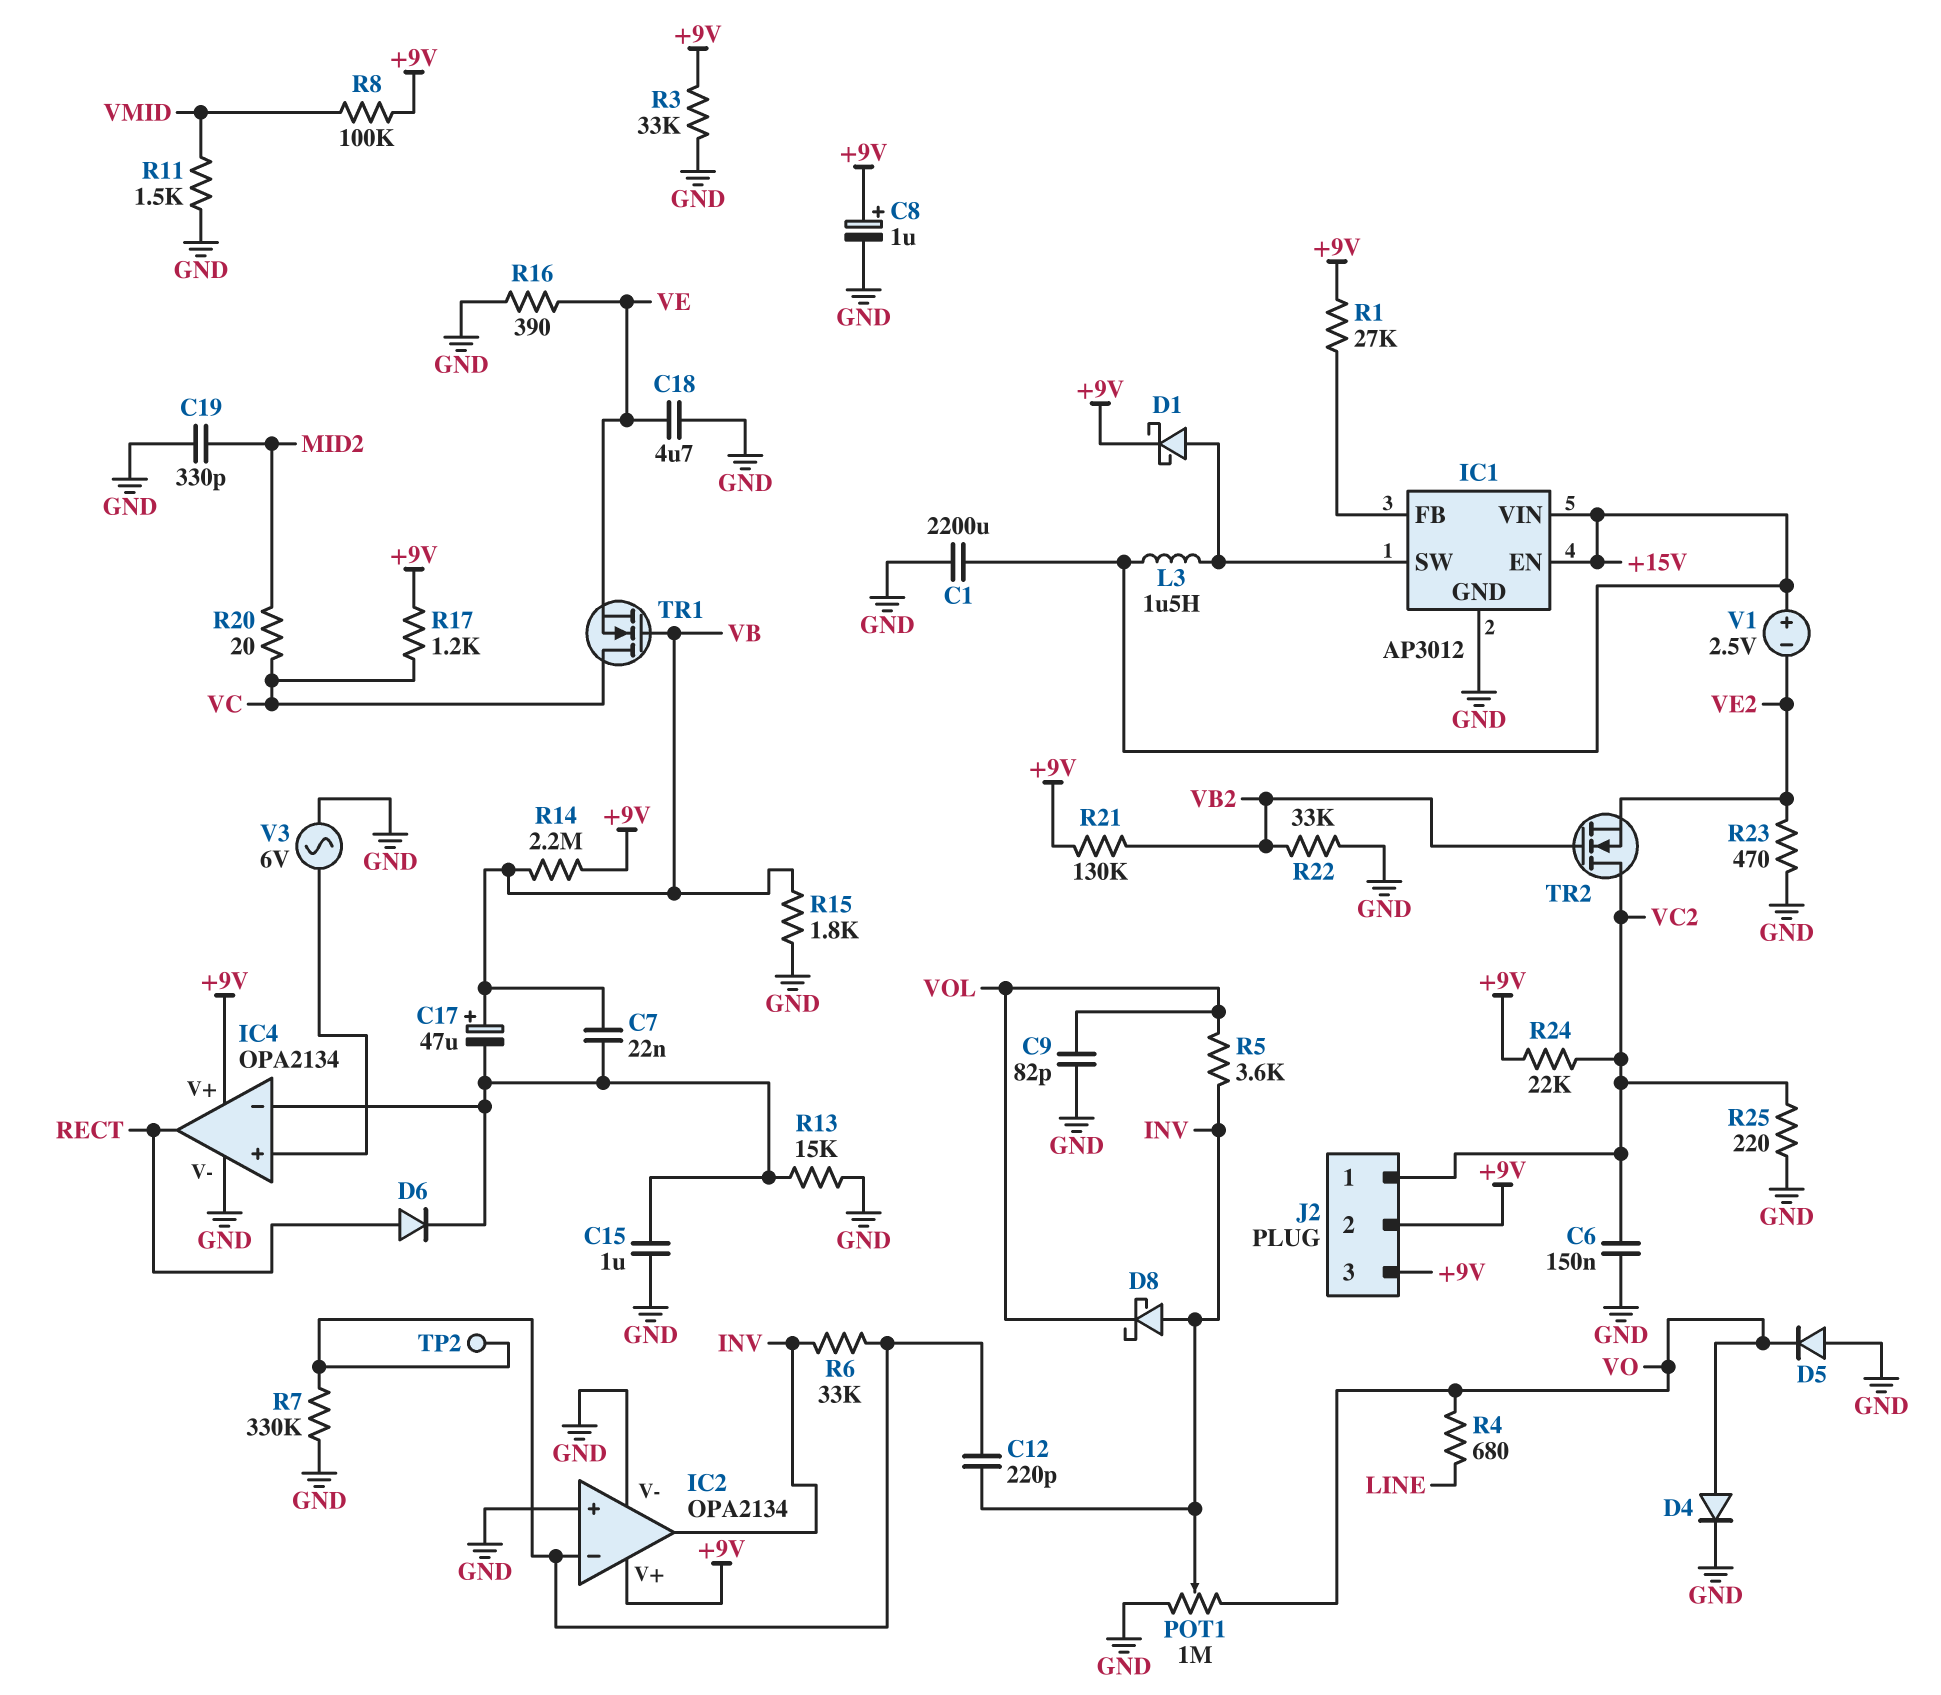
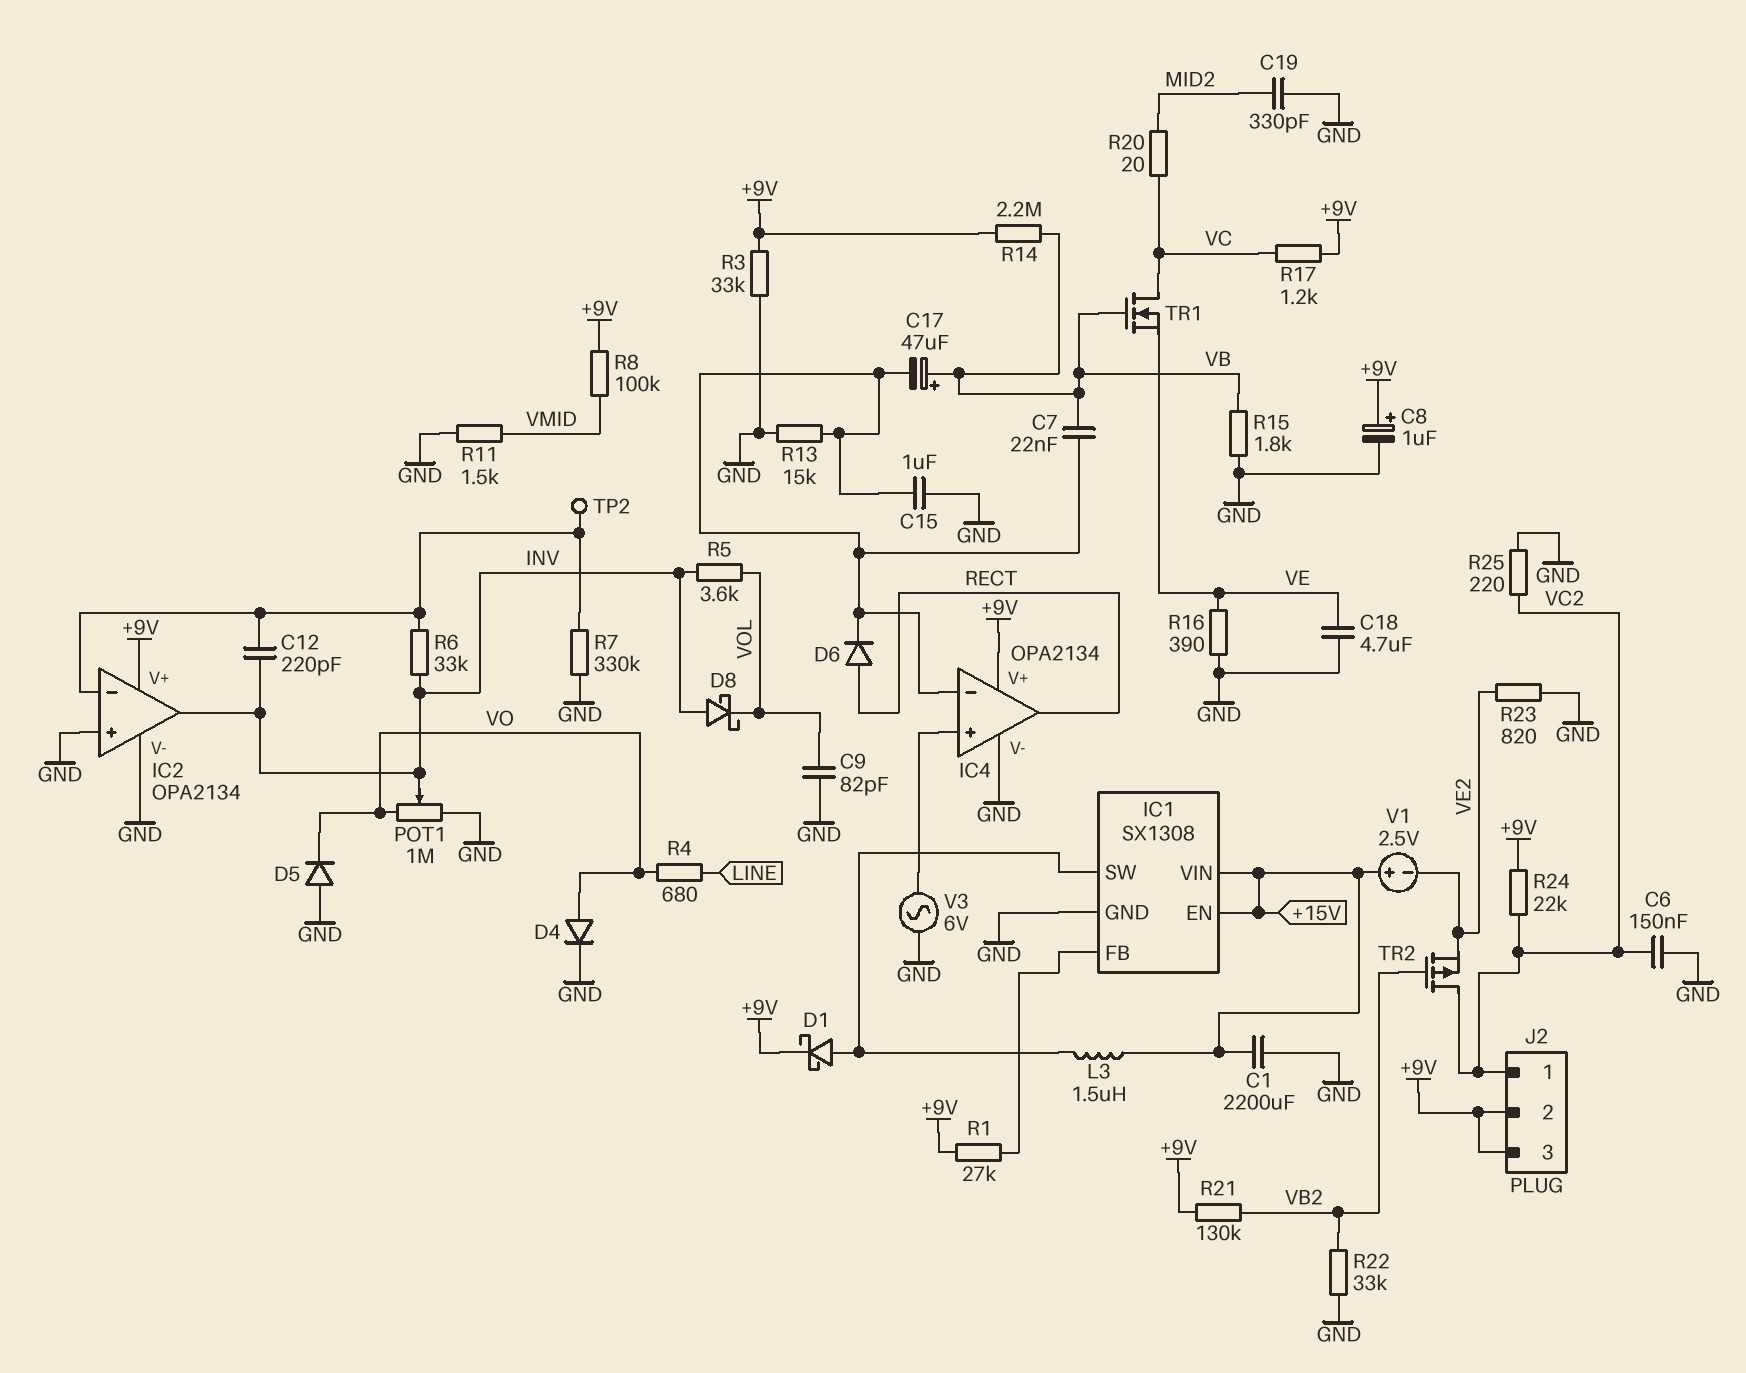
IC1: AP3012 -> SX1308
R23: 470 (GND, VE2) -> 820 (GND, VE2)
TR2: NMOS (G VB2, D VC2, S VE2) -> PMOS (G VB2, D VC2, S VE2)

